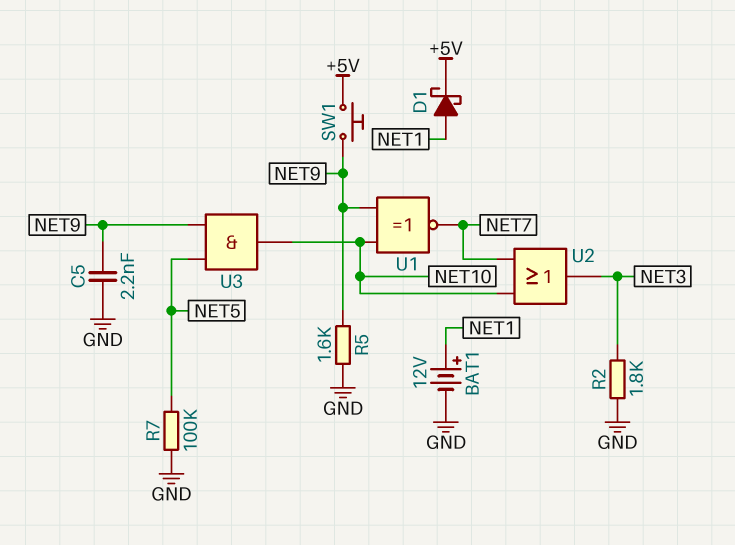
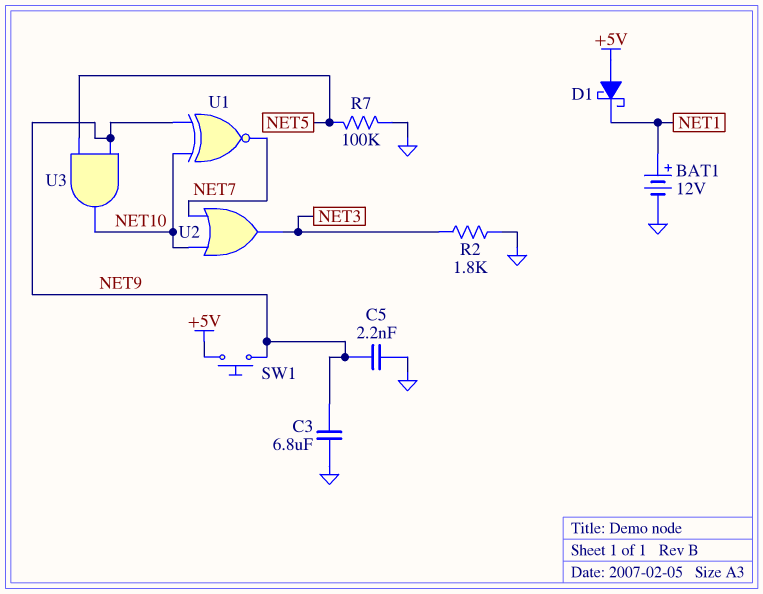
C3: none -> 6.8uF (GND, NET9)
D1: schottky (A NET1, K +5V) -> schottky (A +5V, K NET1)
R5: 1.6k (GND, NET9) -> none

